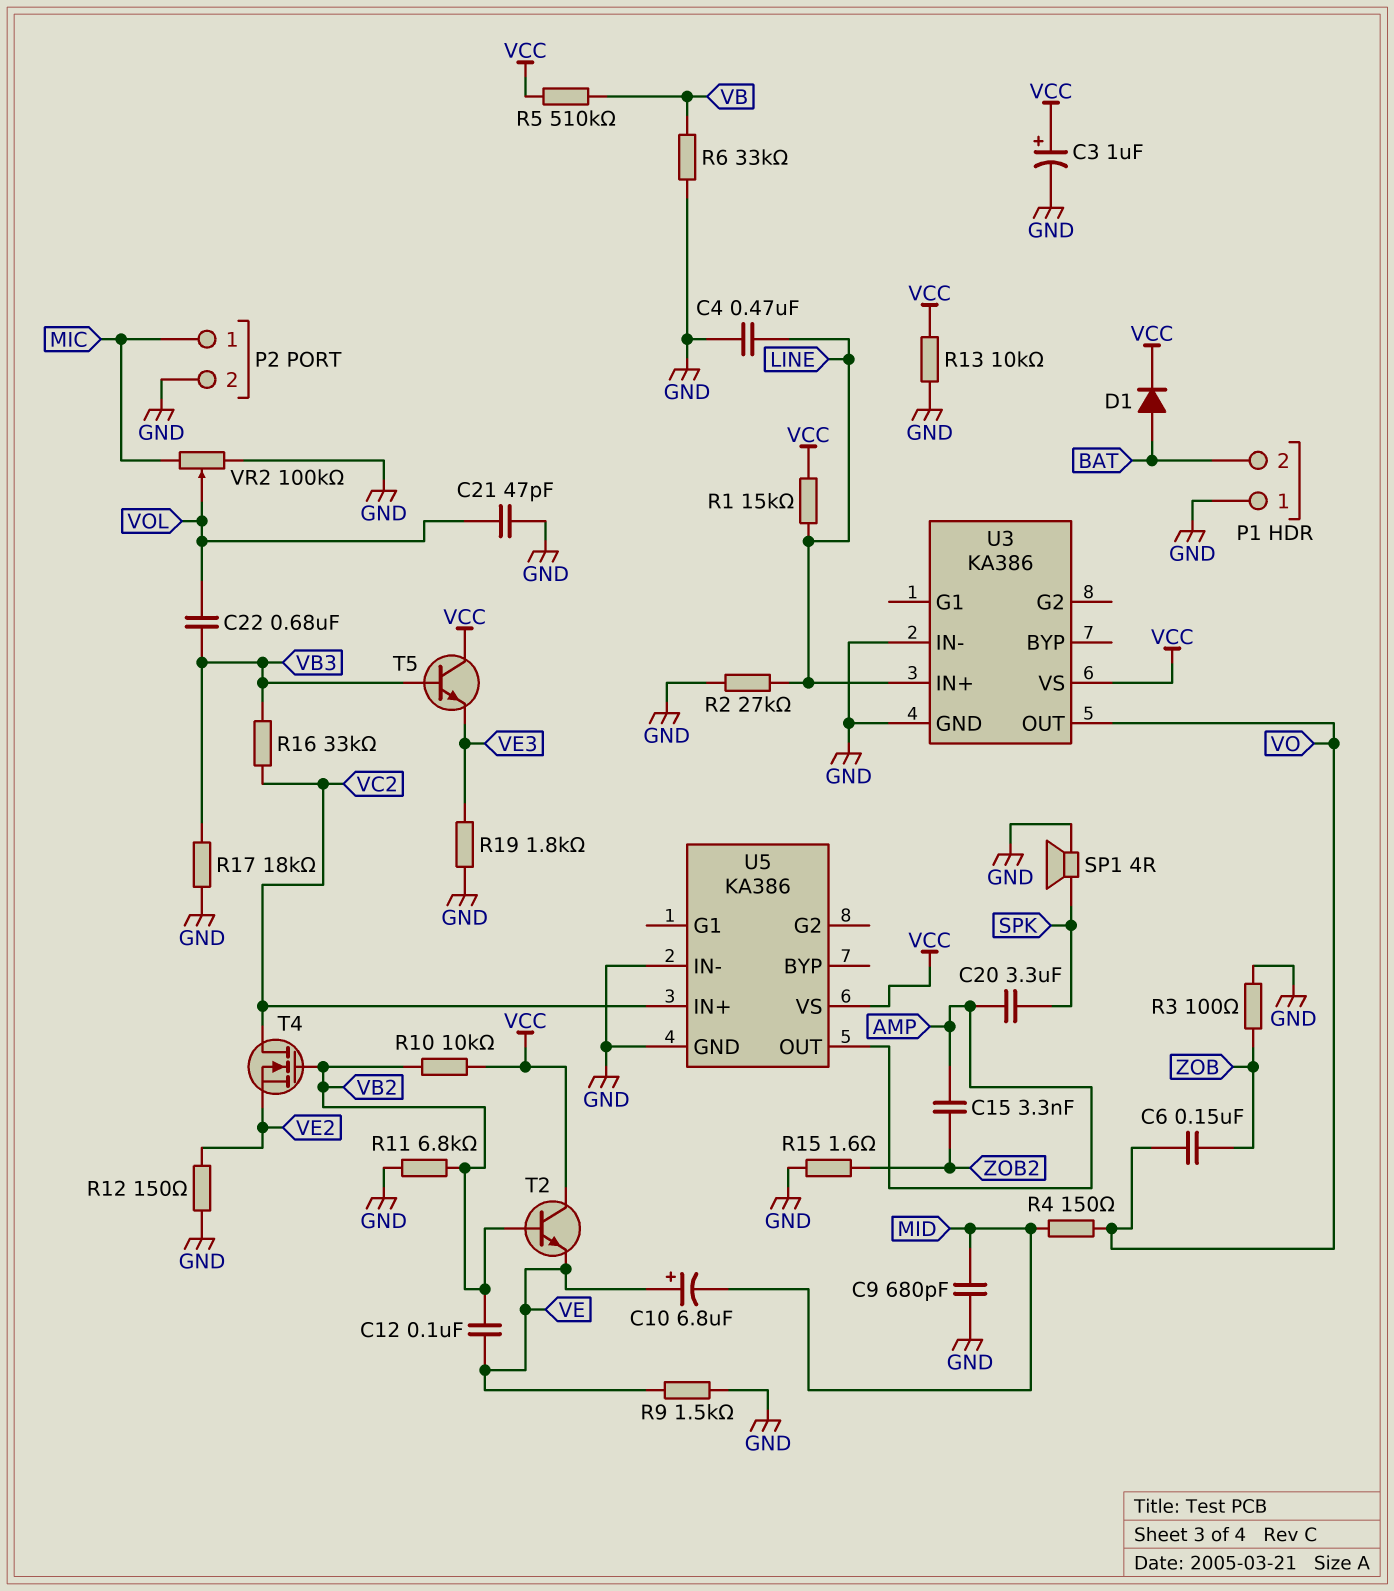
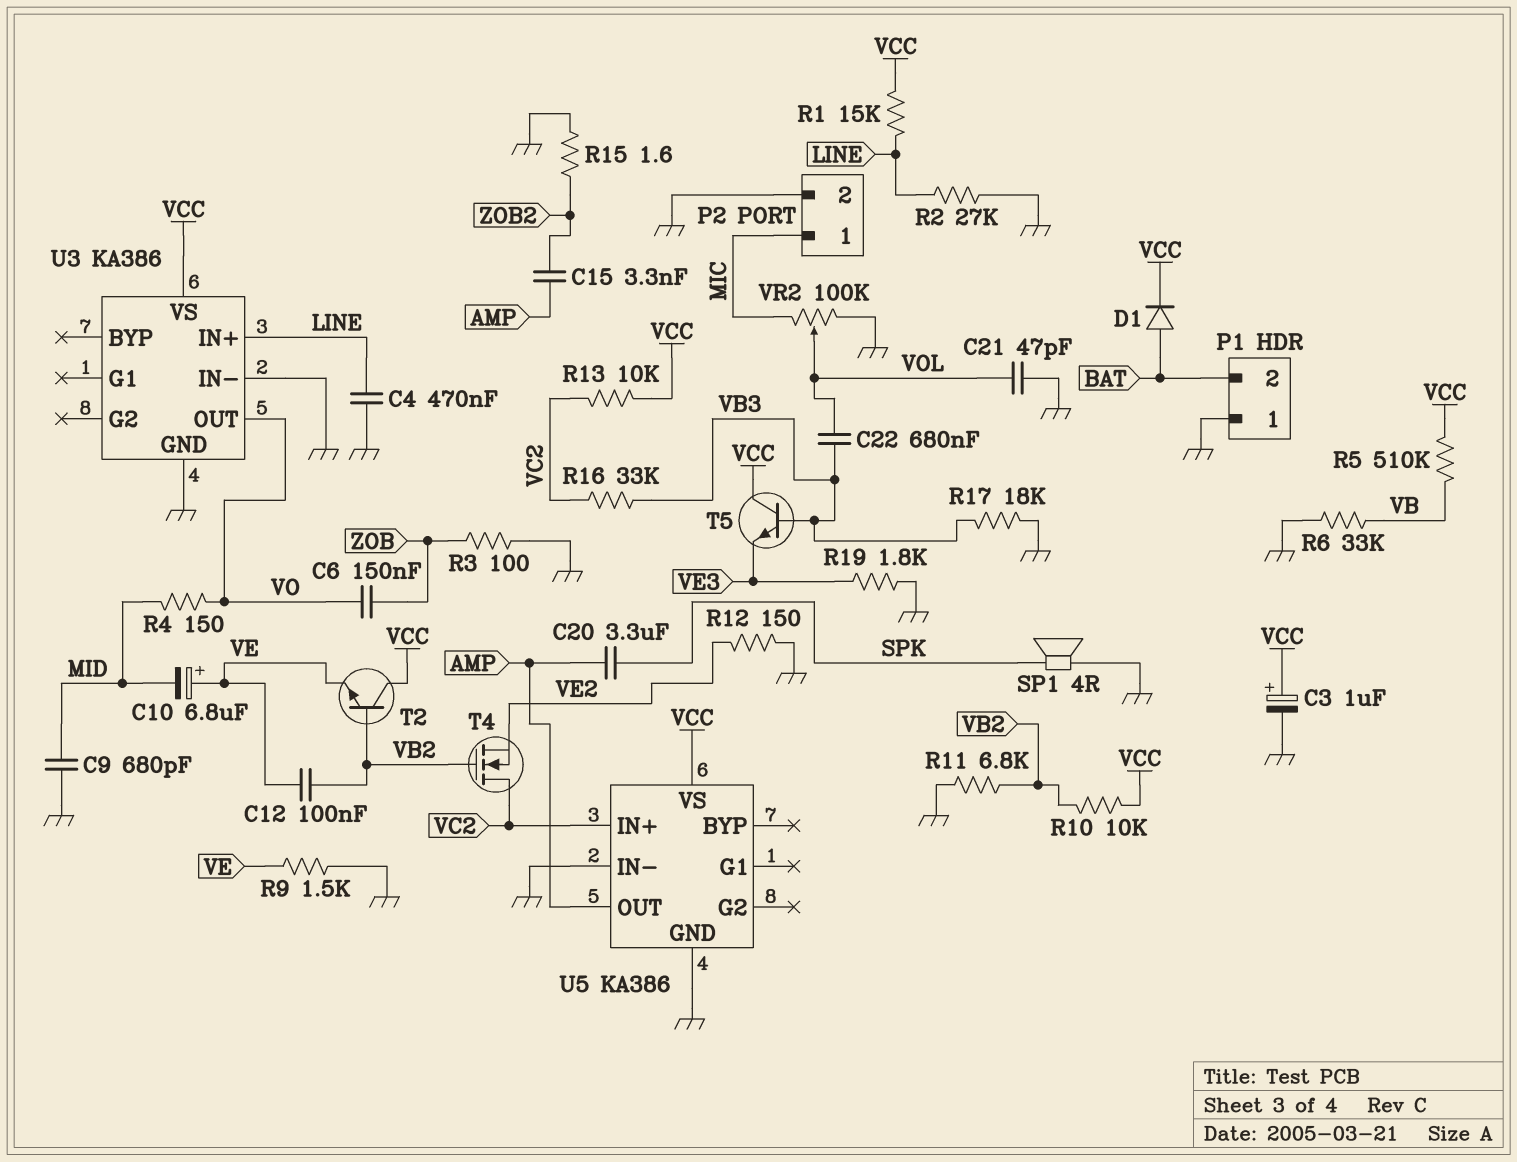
R13: 10k (GND, VCC) -> 10k (VC2, VCC)

